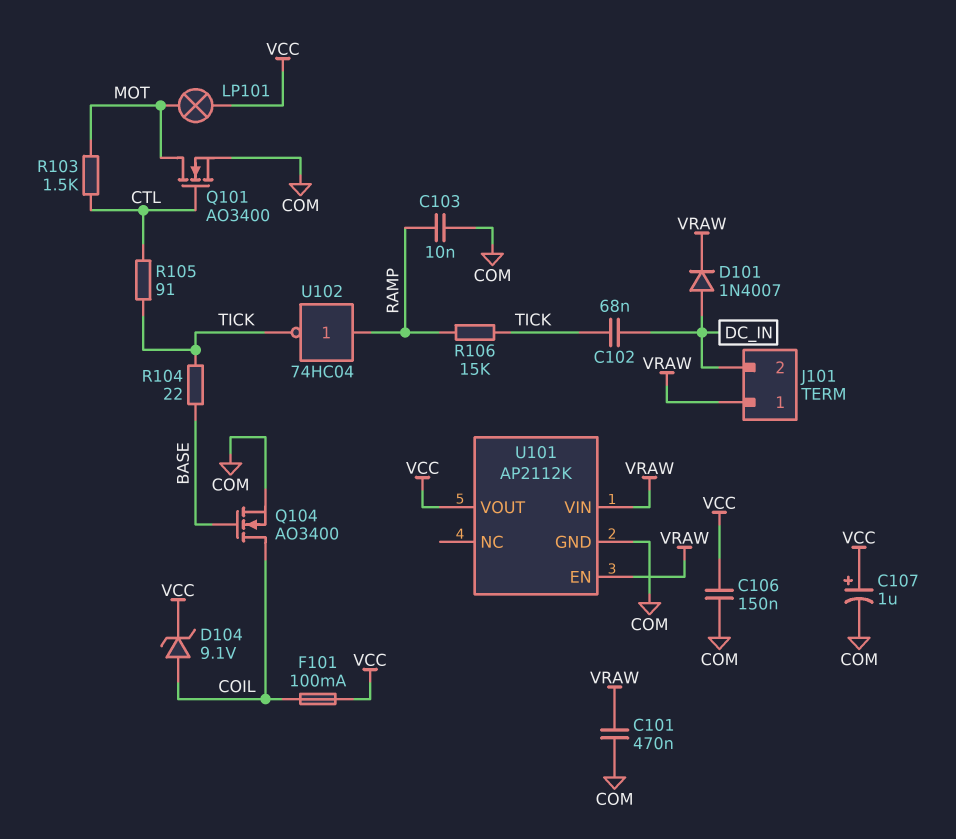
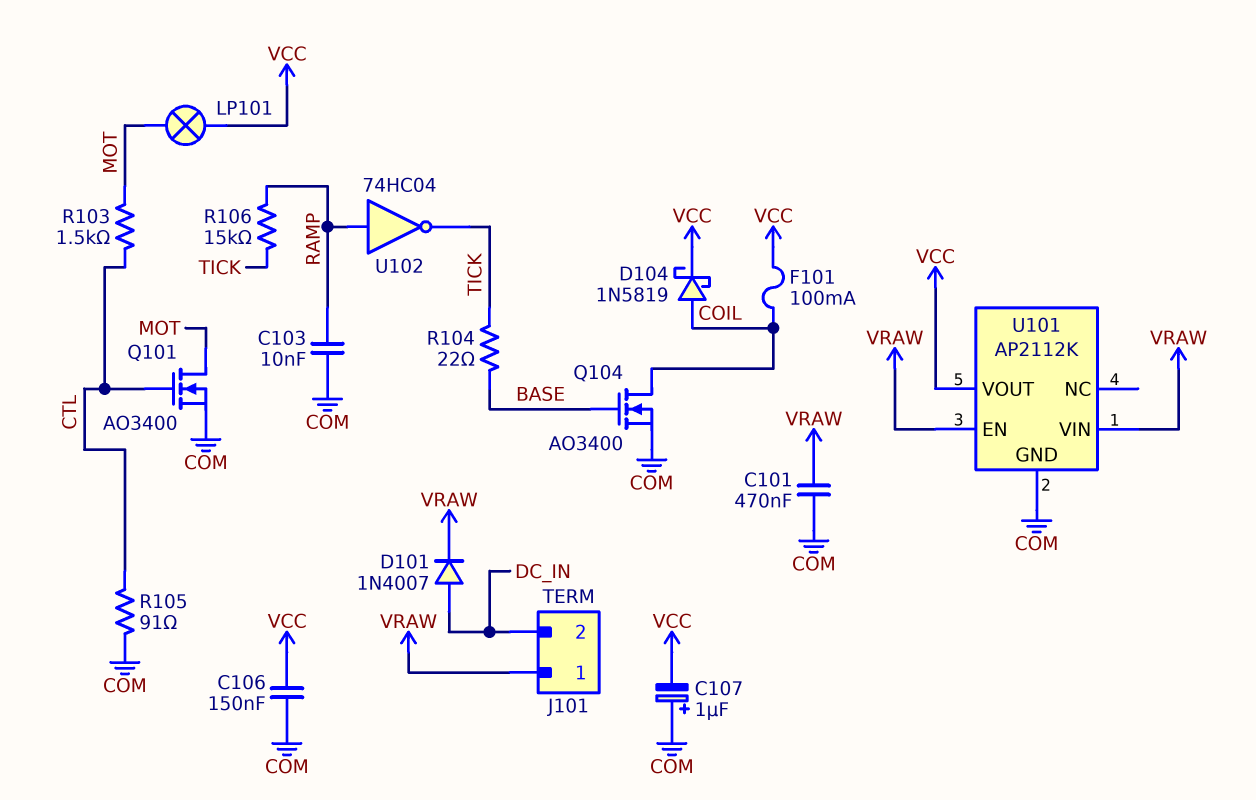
C102: 68nF (DC_IN, TICK) -> none
C107: 1uF (plus VCC, minus COM) -> 1uF (plus COM, minus VCC)
D104: zener 9.1V (A COIL, K VCC) -> schottky 1N5819 (A COIL, K VCC)
R105: 91 (CTL, TICK) -> 91 (COM, CTL)

